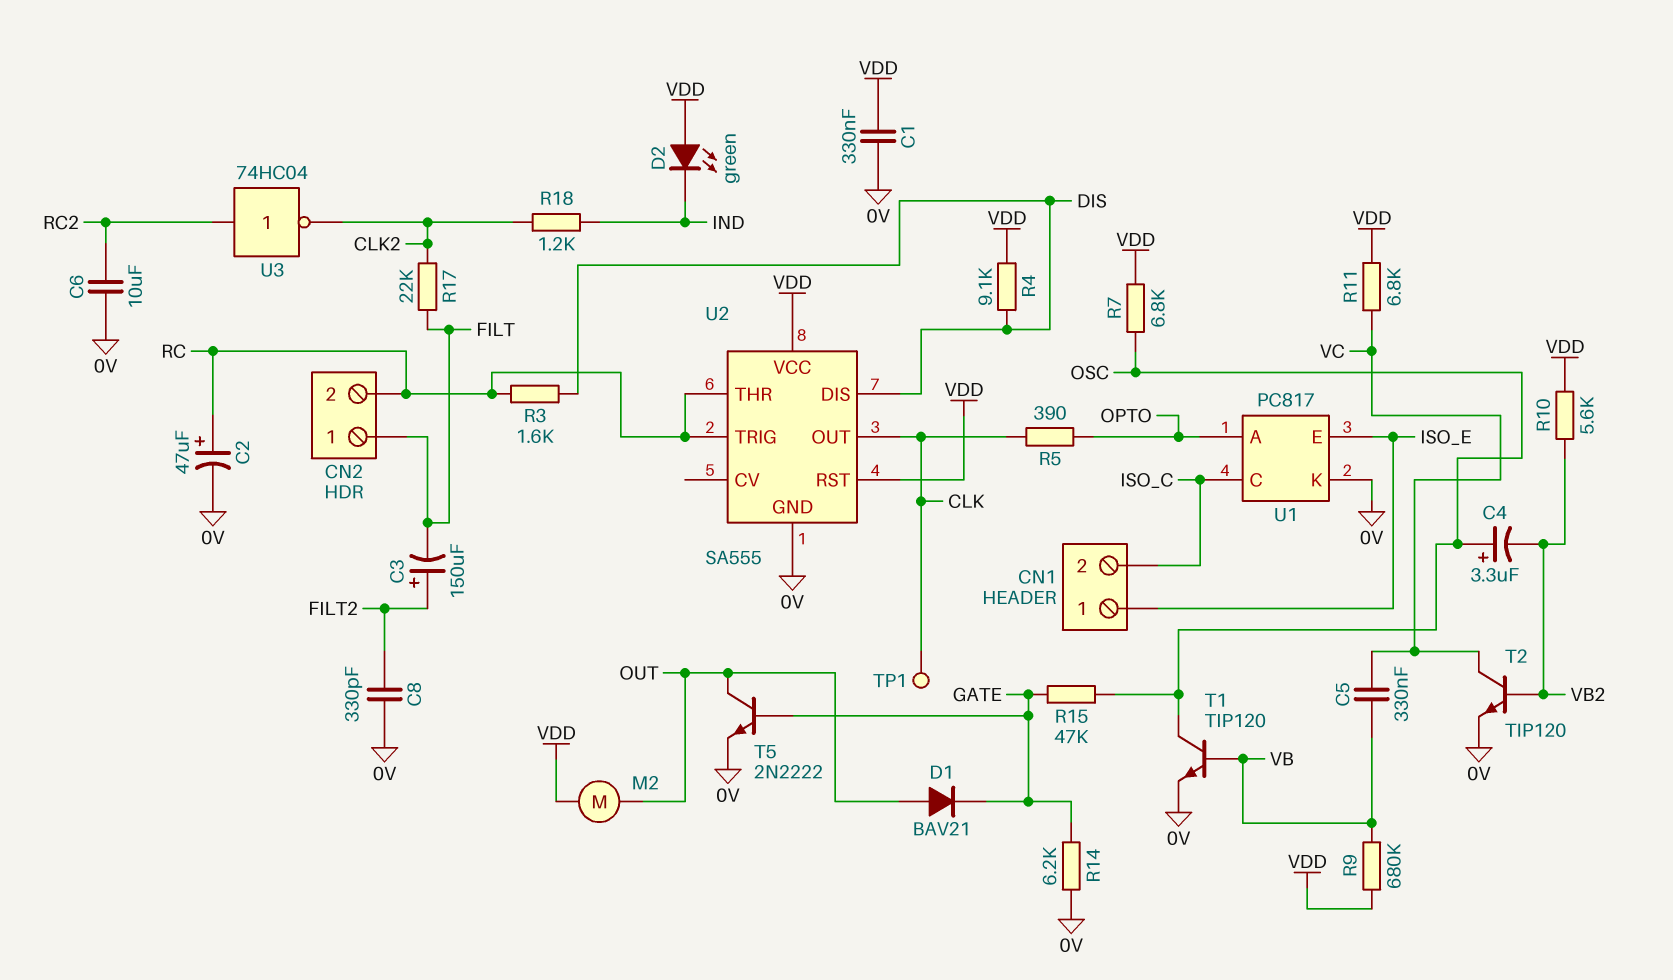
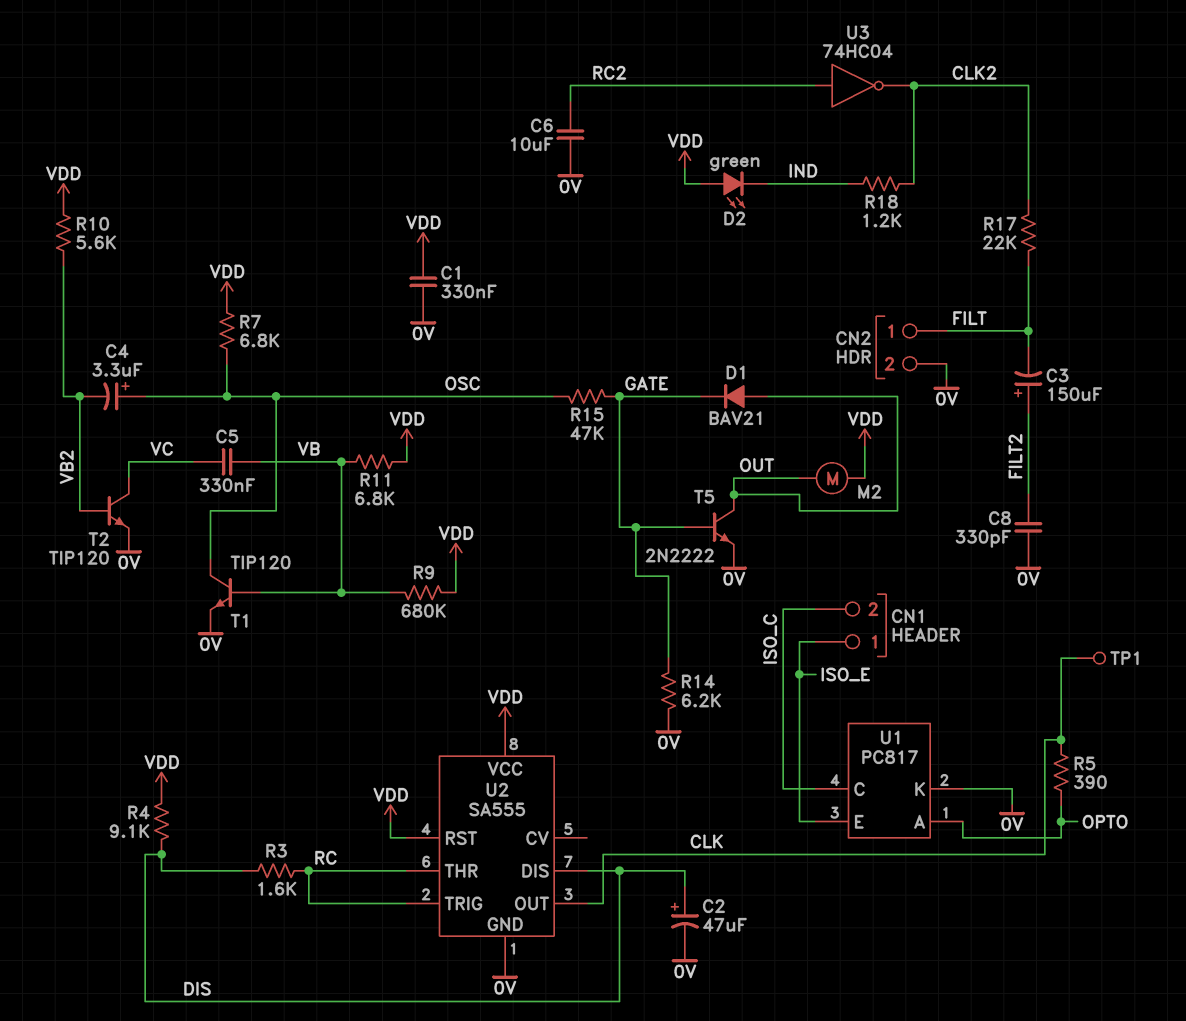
C2: 47uF (plus RC, minus 0V) -> 47uF (plus DIS, minus 0V)
CN2 pin 2: RC -> 0V
R11: 6.8k (VC, VDD) -> 6.8k (VB, VDD)

